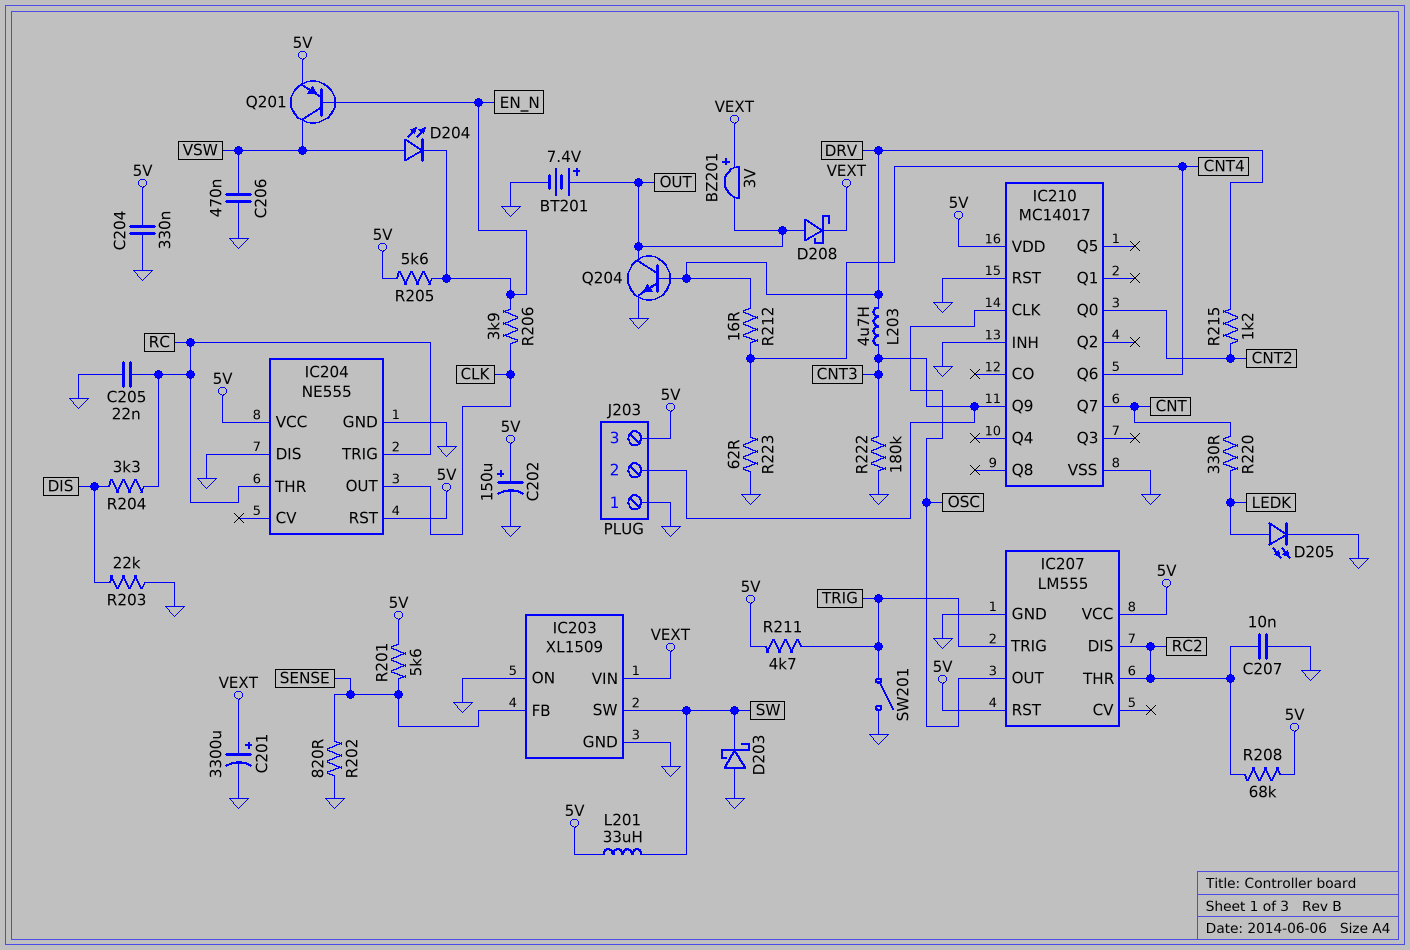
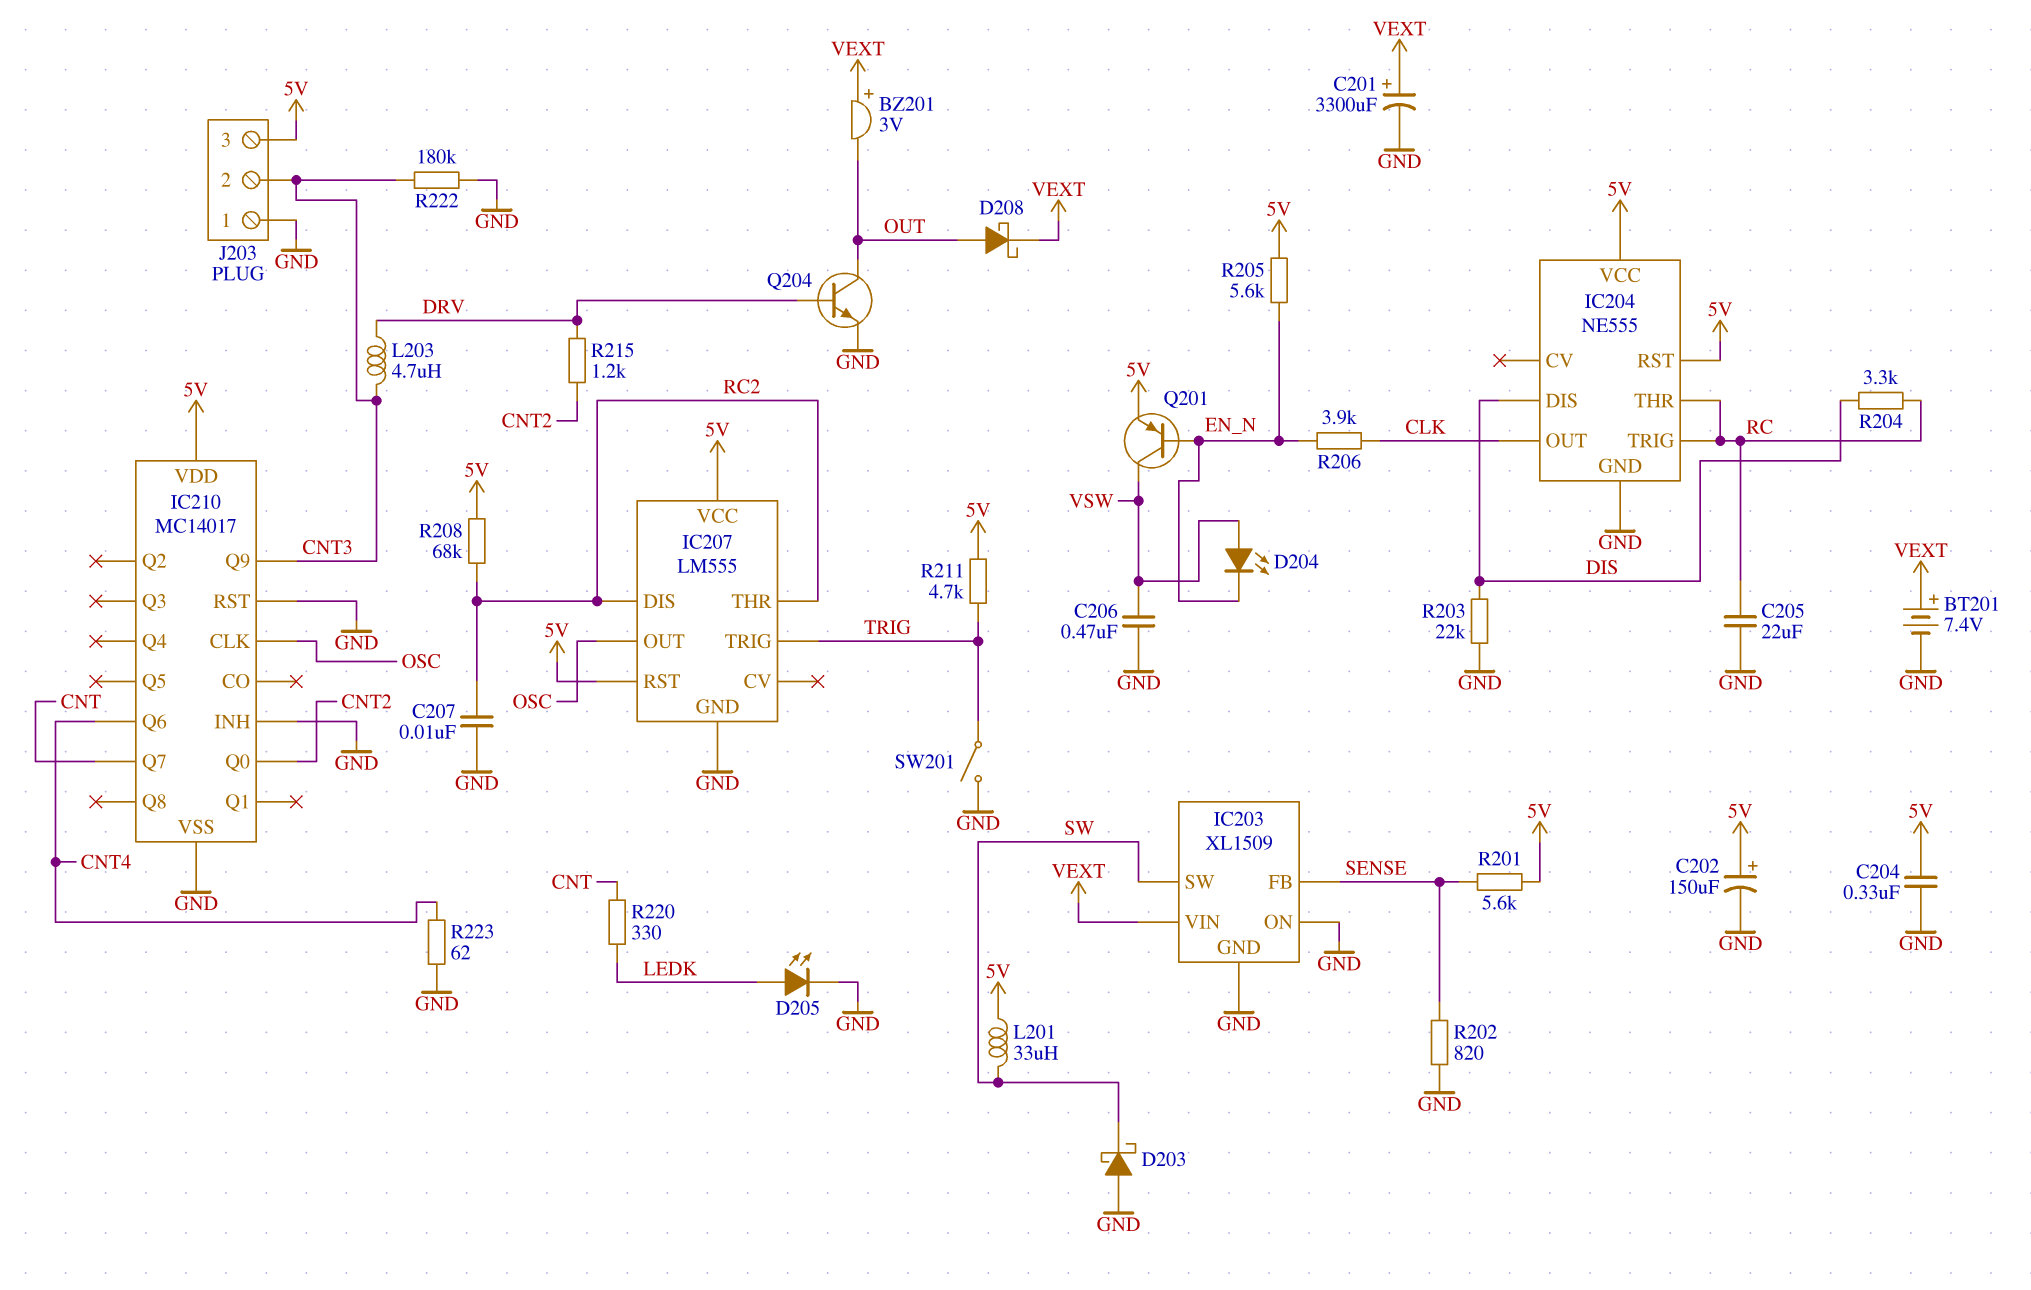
BT201: 7.4V (plus OUT, minus GND) -> 7.4V (plus VEXT, minus GND)
C205: 22nF (GND, RC) -> 22uF (GND, RC)
IC204 pin DIS: GND -> DIS
R212: 16 (CNT4, DRV) -> none

